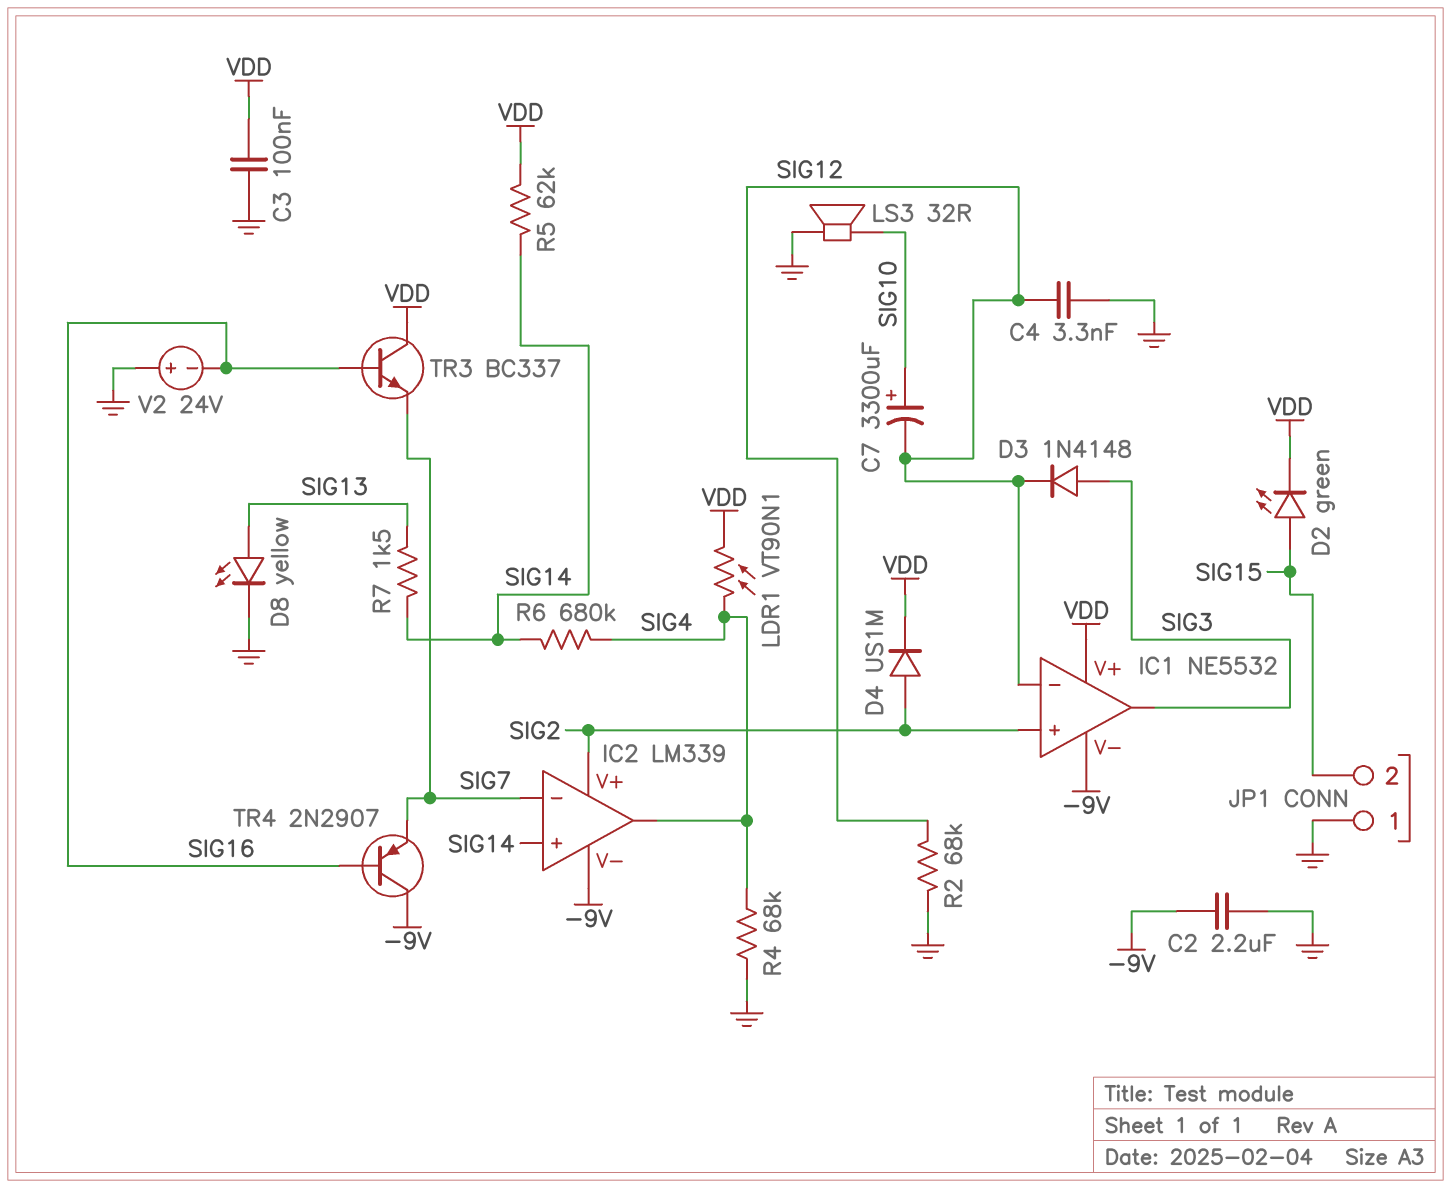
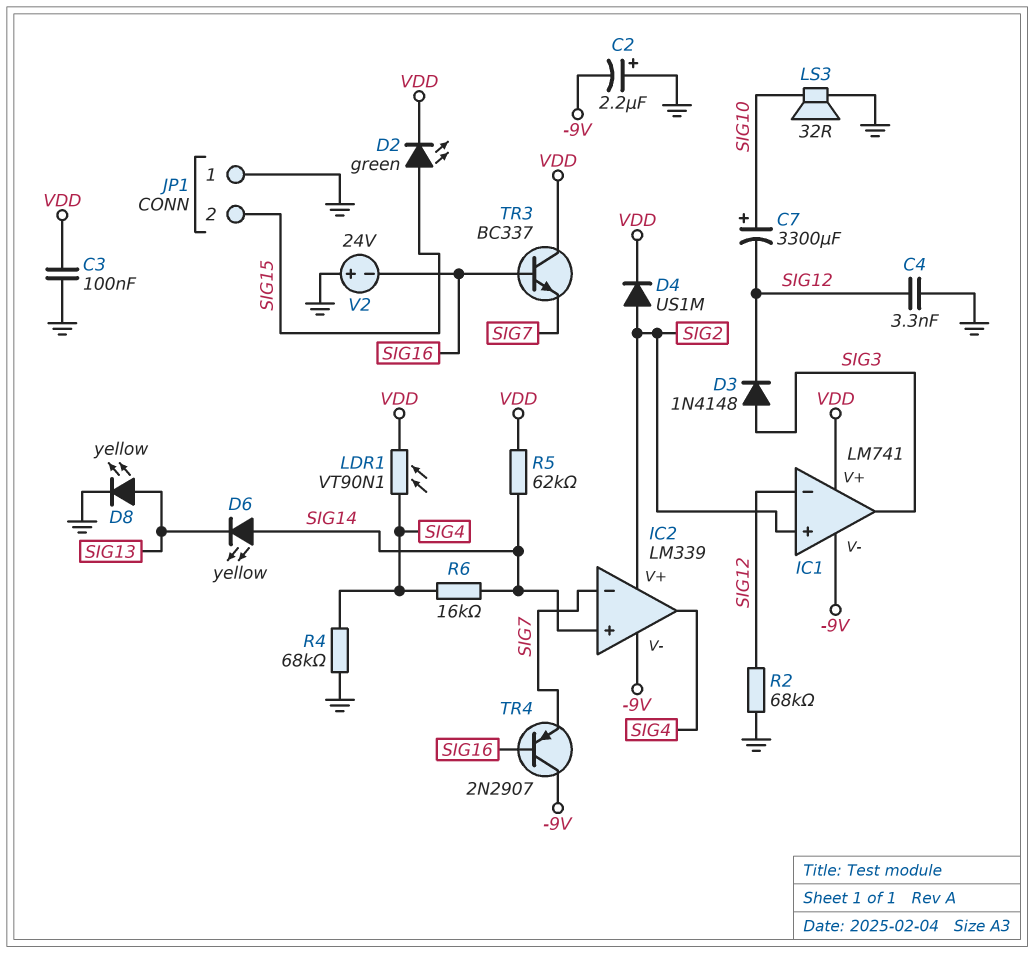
C2: 2.2uF (-9V, GND) -> 2.2uF (plus GND, minus -9V)
D6: none -> LED yellow (A SIG14, K SIG13)
IC1: NE5532 -> LM741
R6: 680k (SIG4, SIG14) -> 16k (SIG4, SIG14)
R7: 1.5k (SIG13, SIG14) -> none

